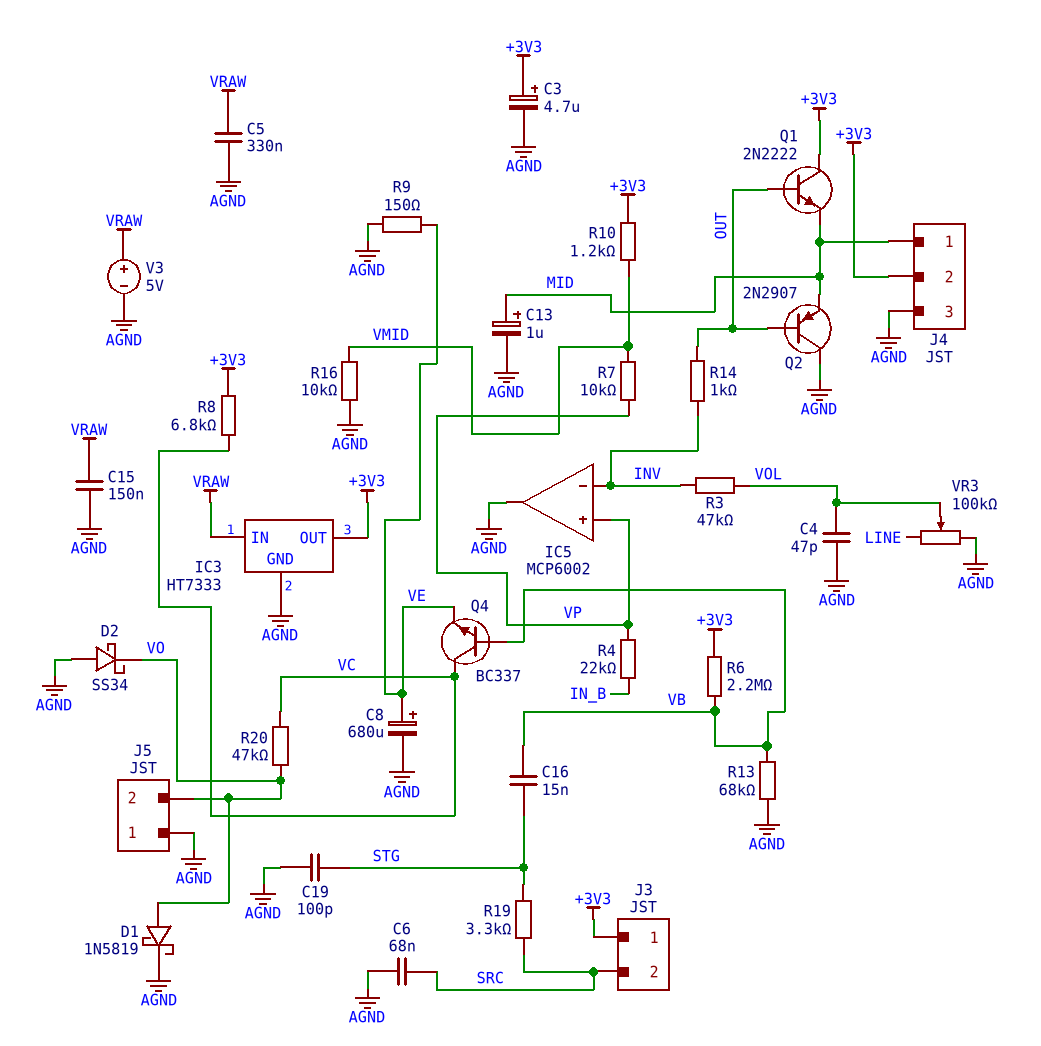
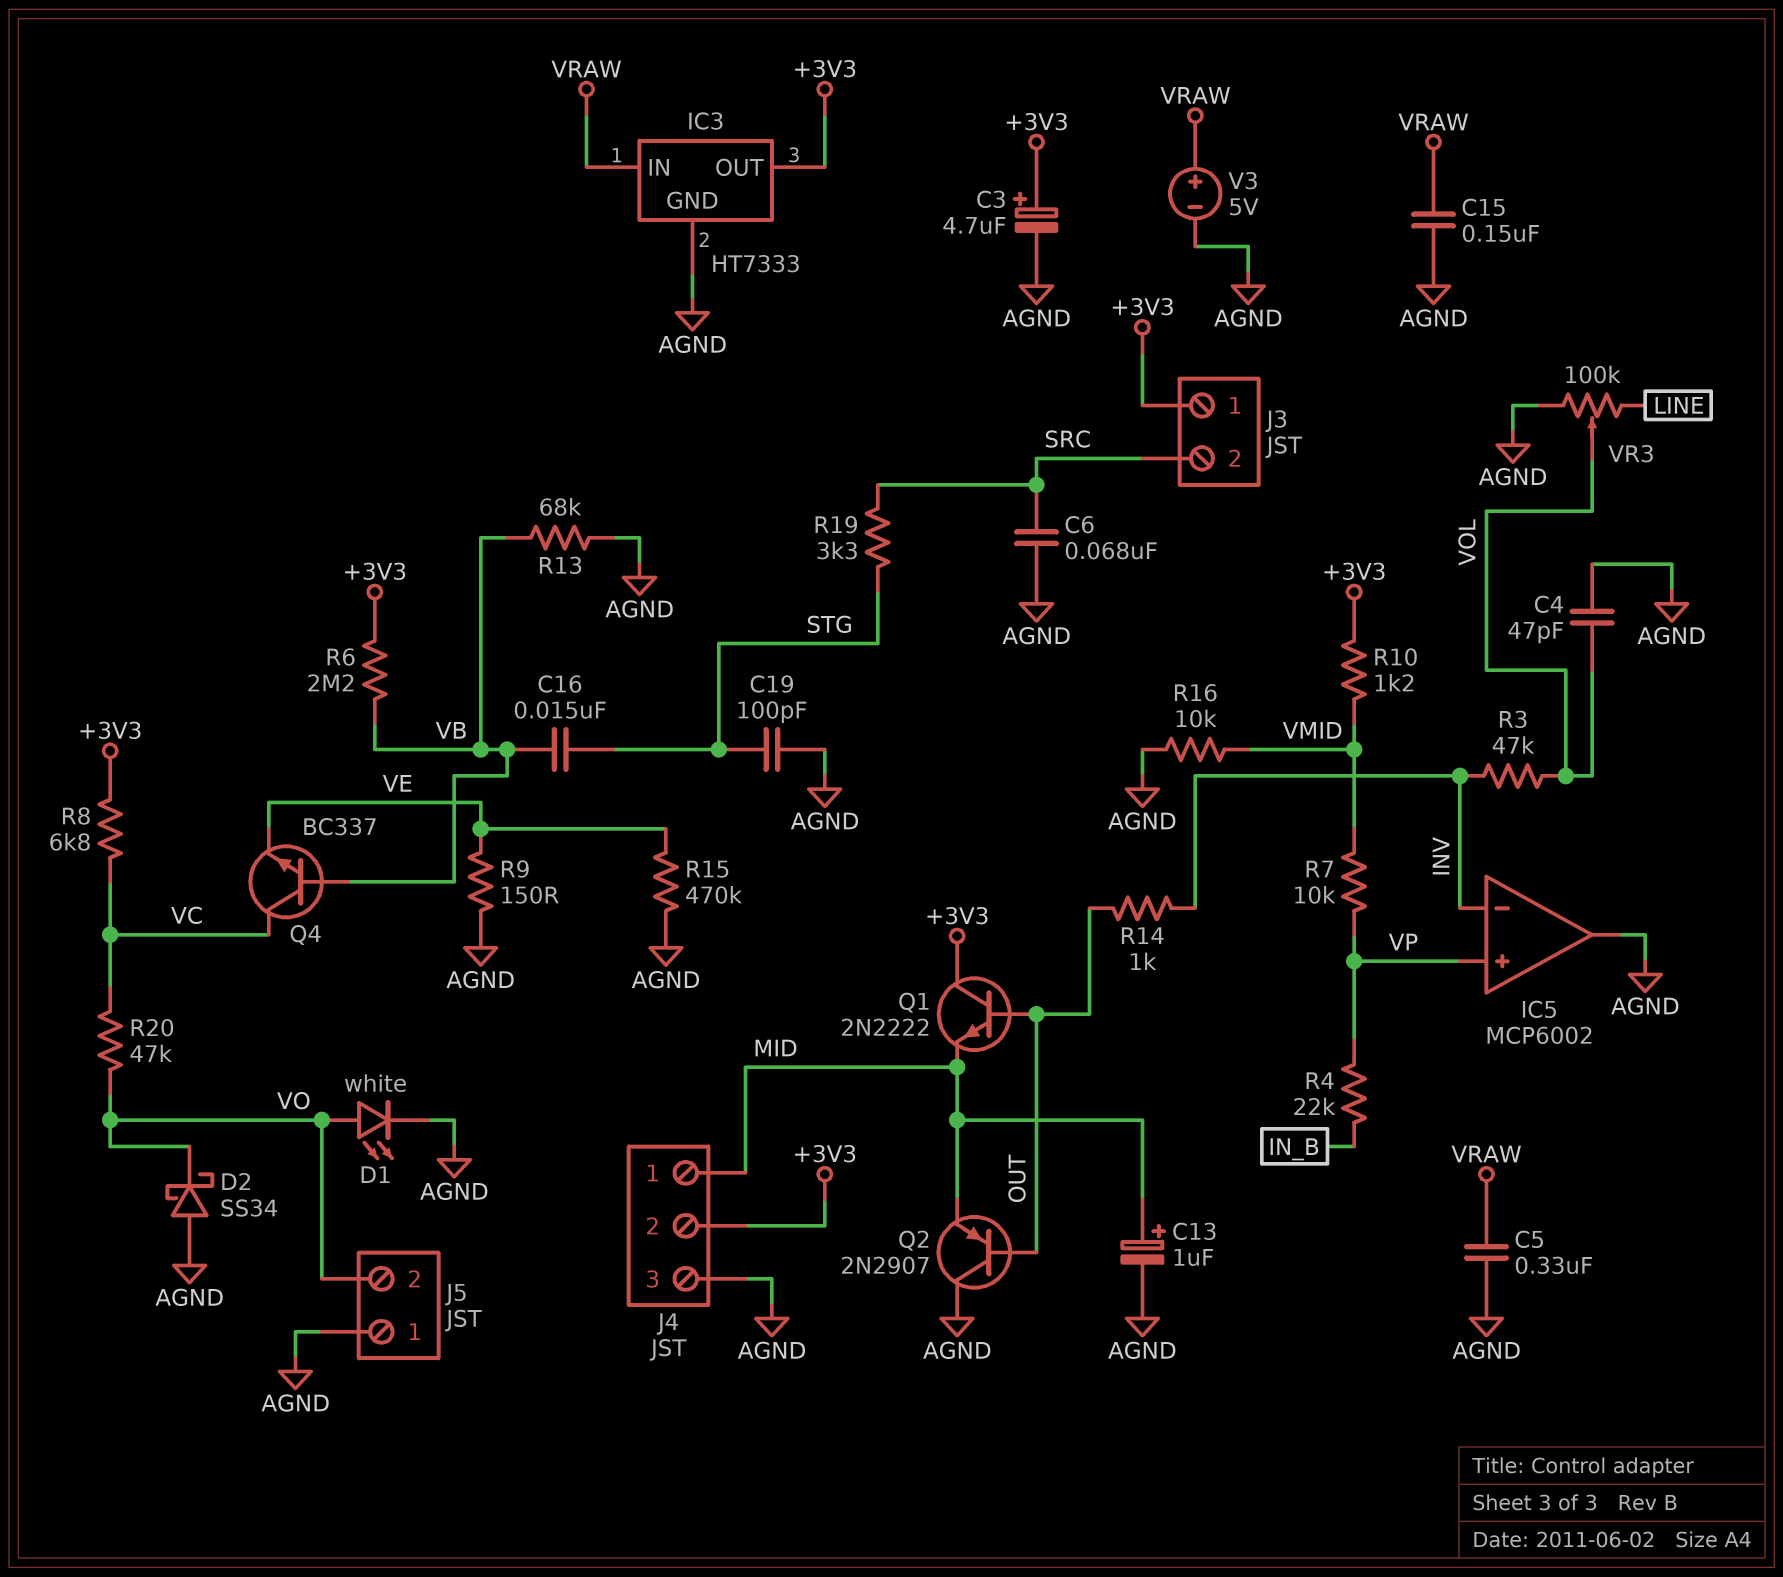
C8: 680uF (plus VE, minus AGND) -> none
D1: schottky 1N5819 (A VO, K AGND) -> LED white (A VO, K AGND)
R15: none -> 470k (AGND, VE)

